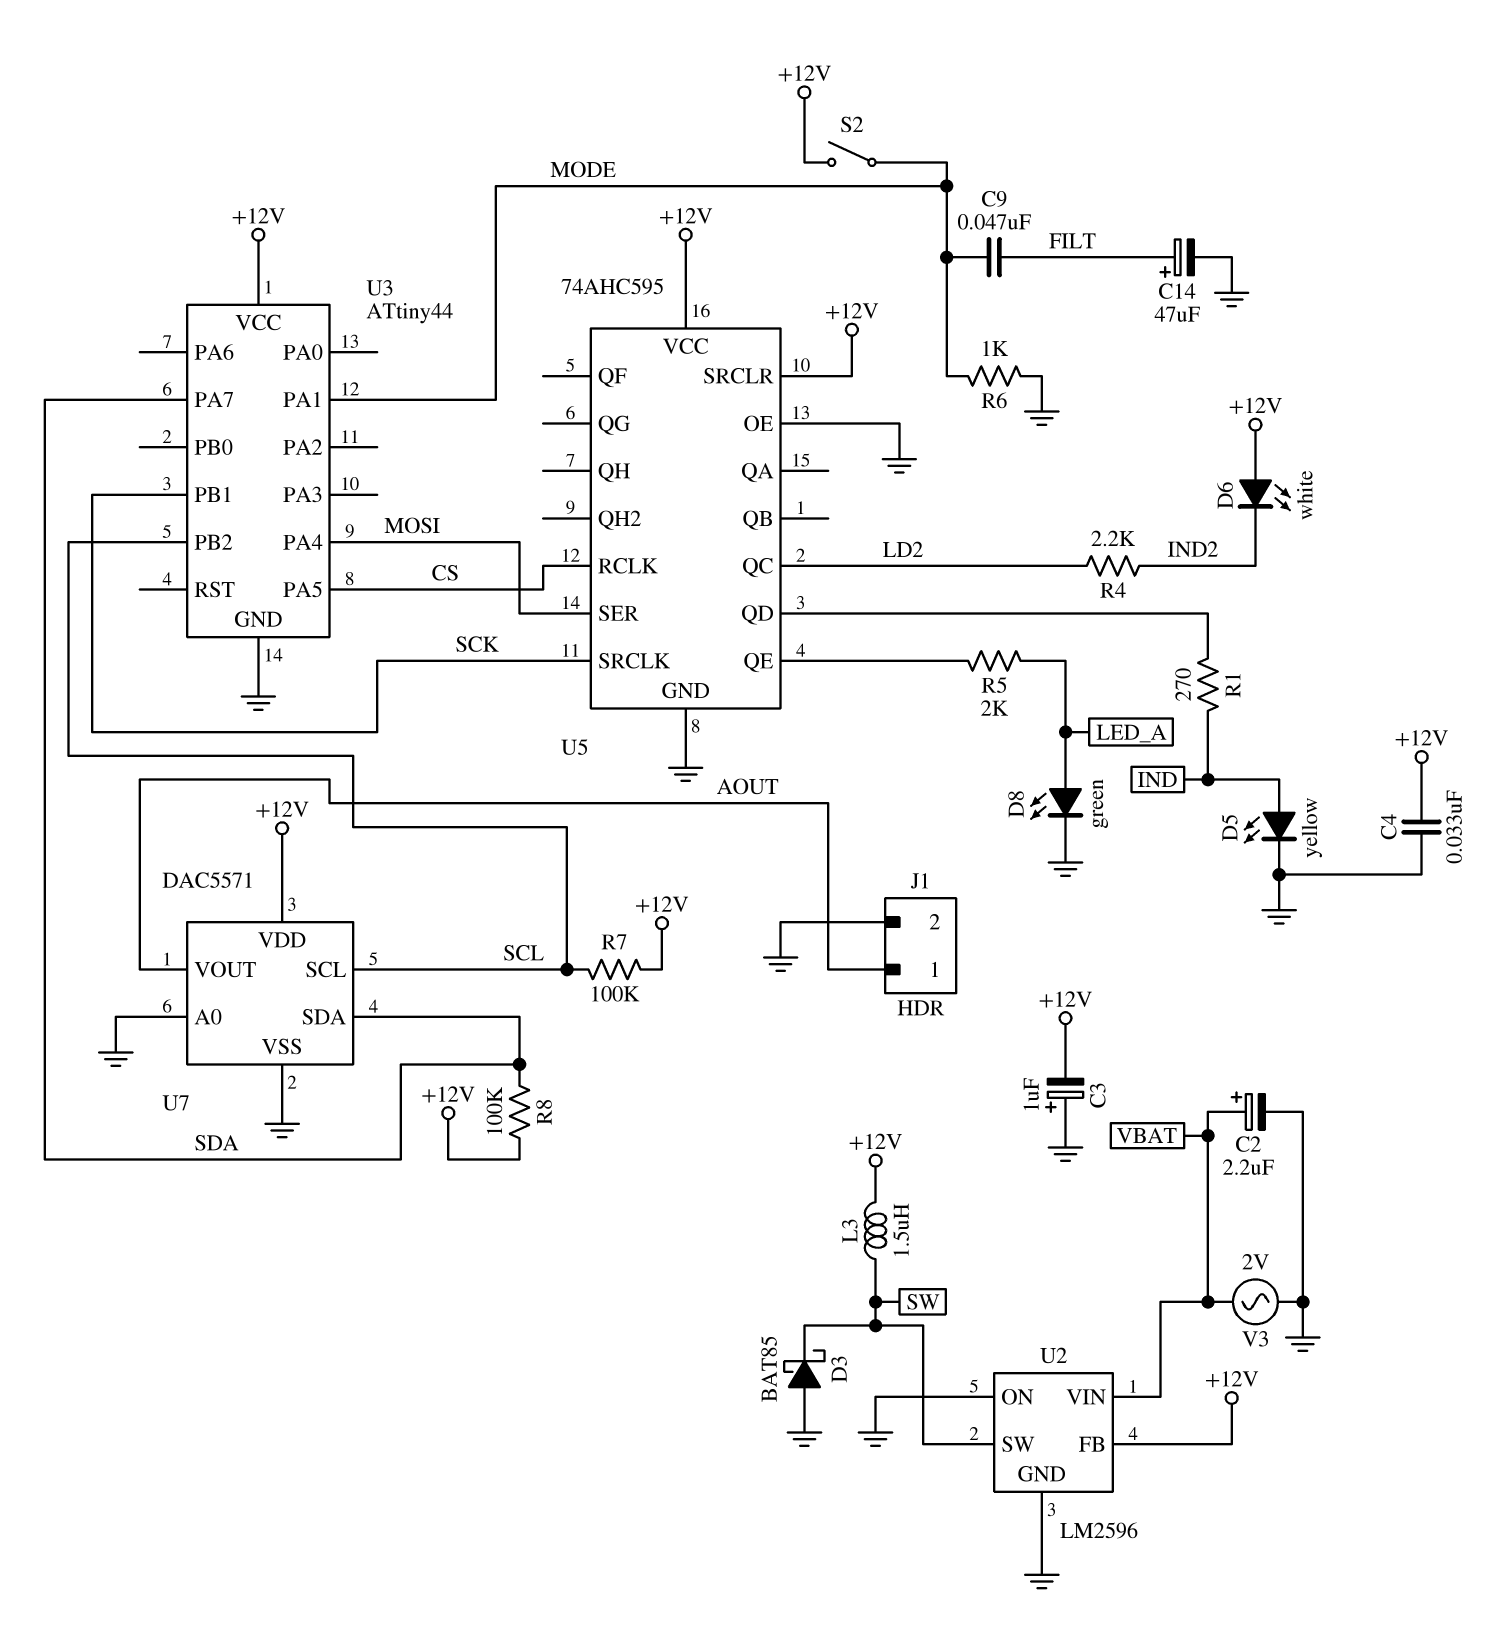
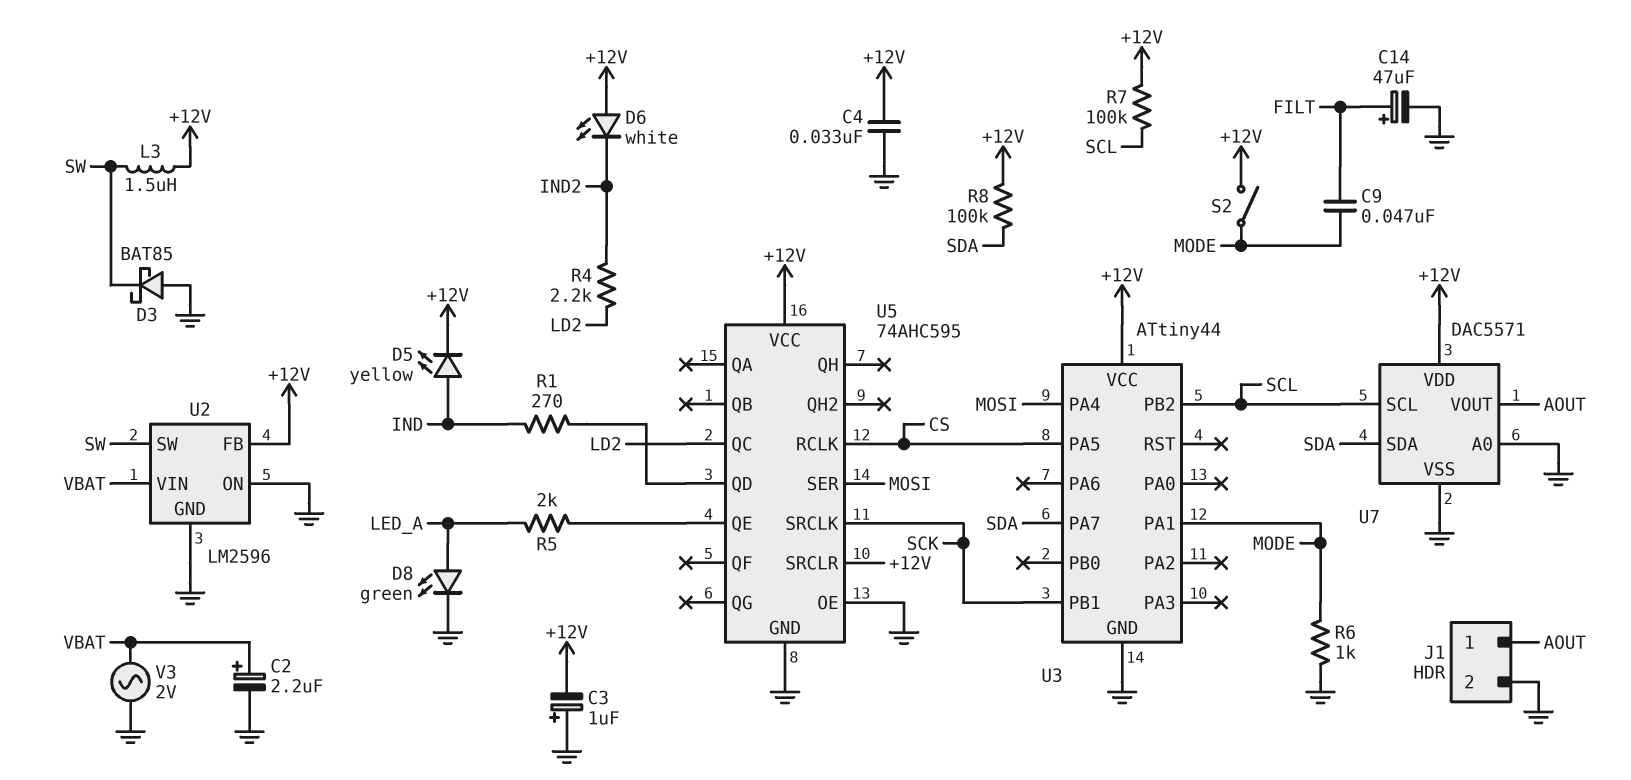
D5: LED yellow (A IND, K GND) -> LED yellow (A IND, K +12V)

